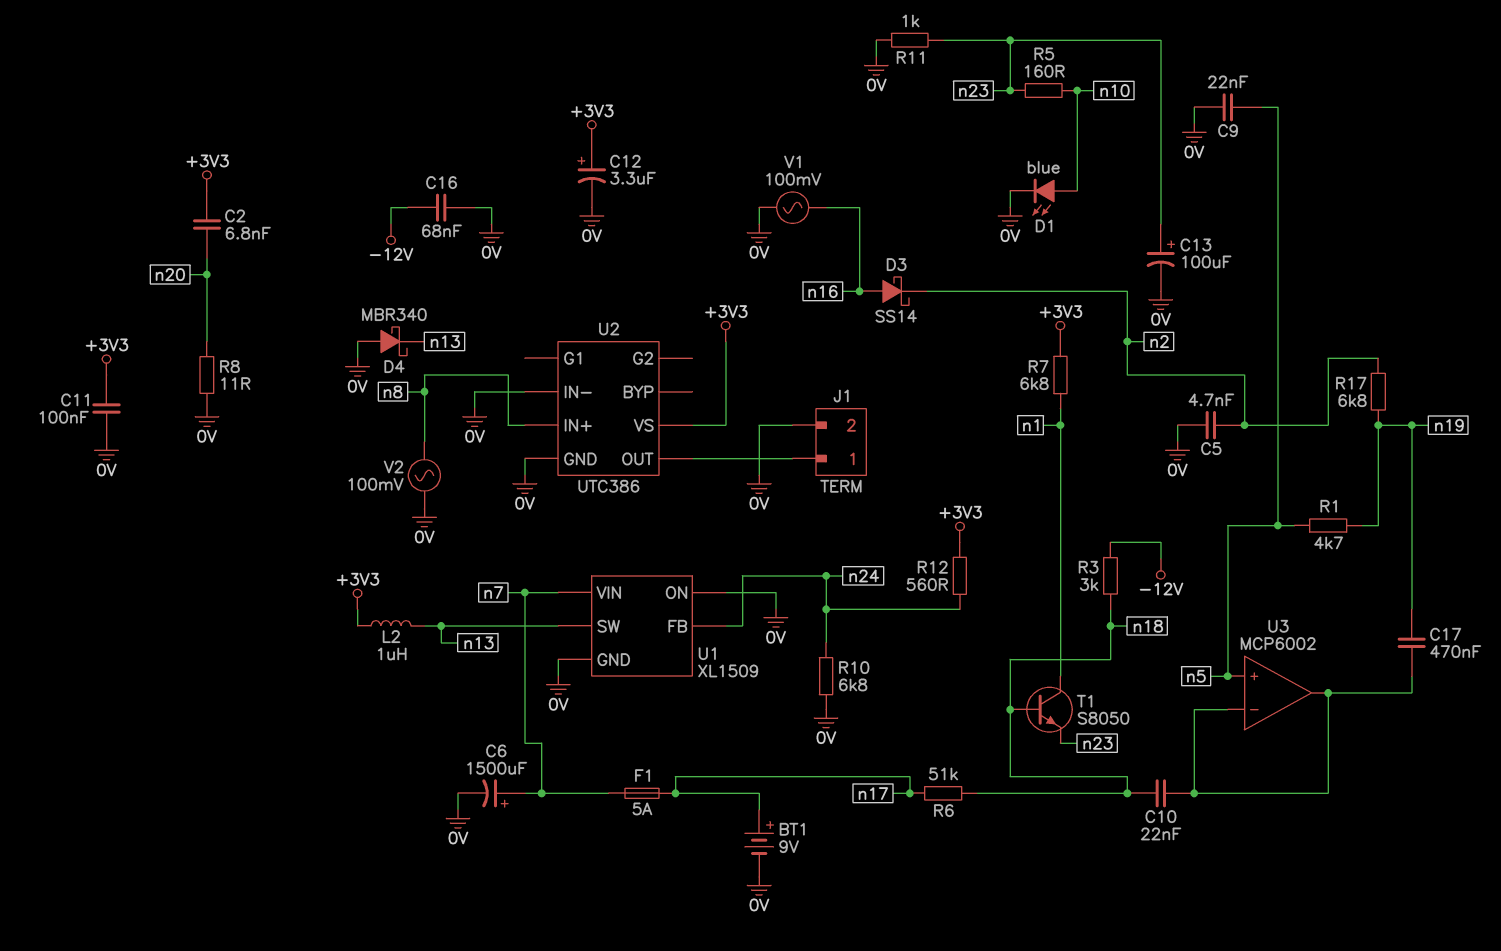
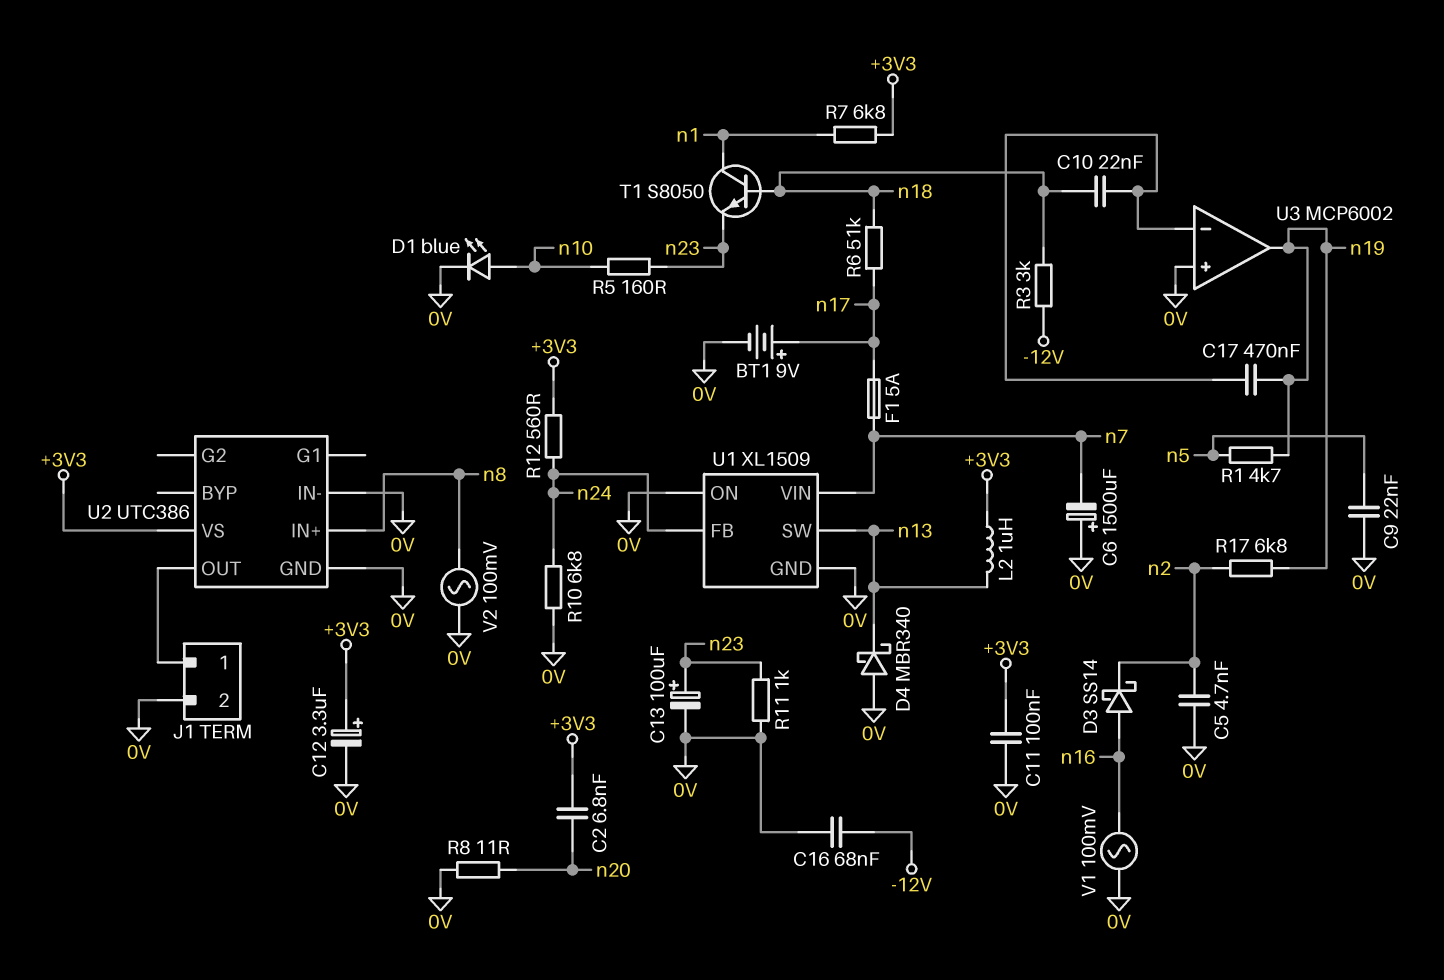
C6: 1500uF (plus n7, minus 0V) -> 1500uF (plus 0V, minus n7)
U3 pin in+: n5 -> 0V
U3 pin out: U3/in- -> n19

